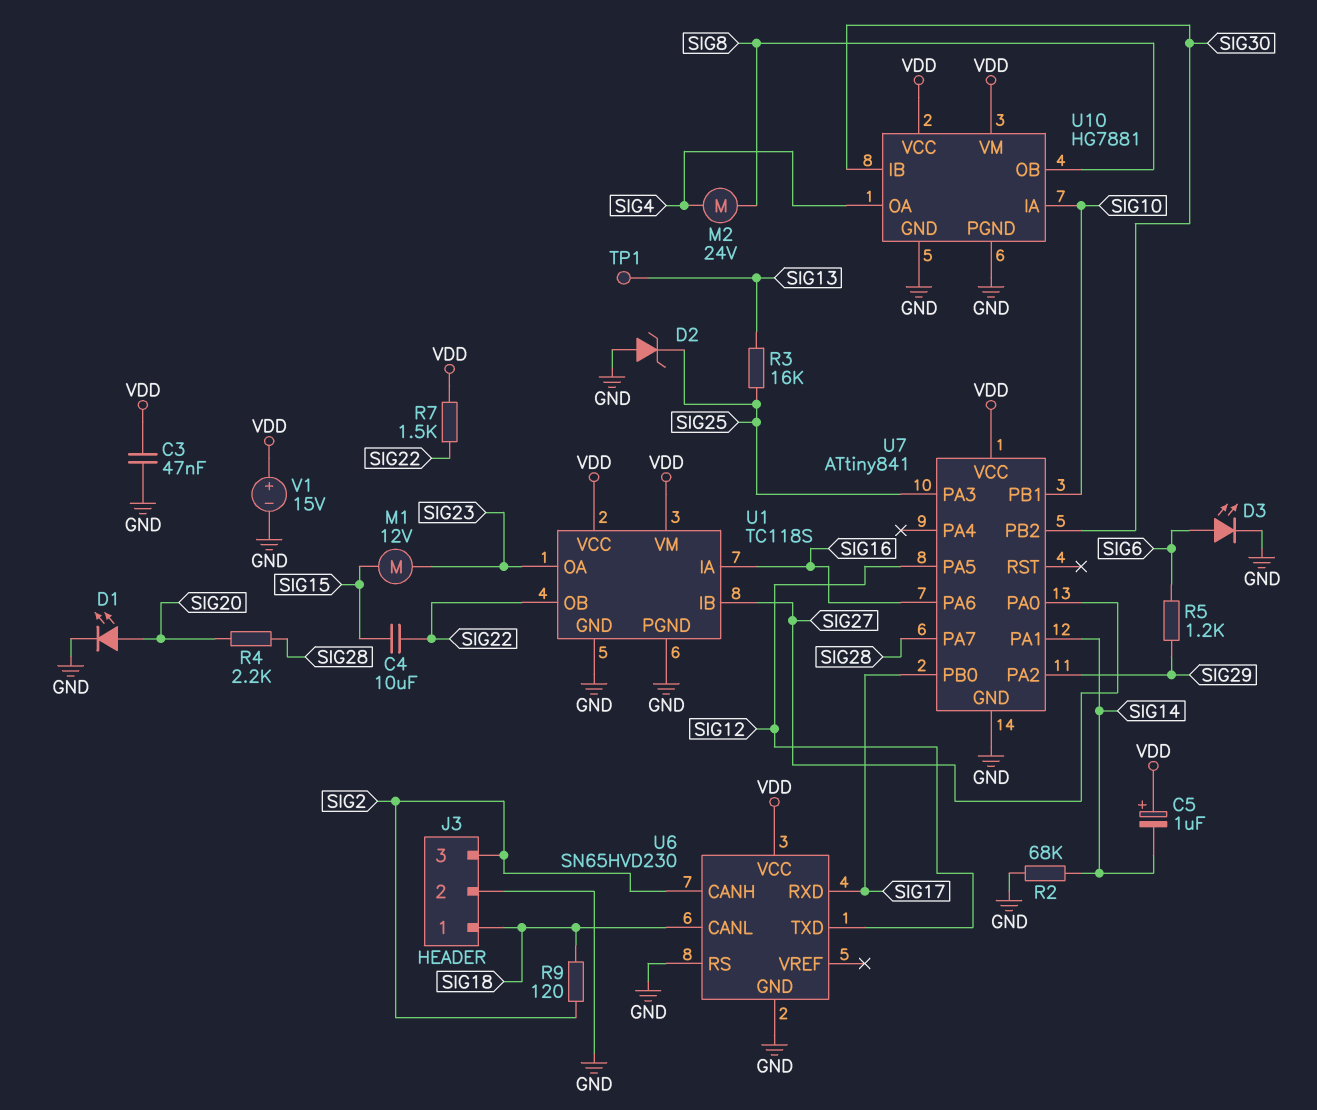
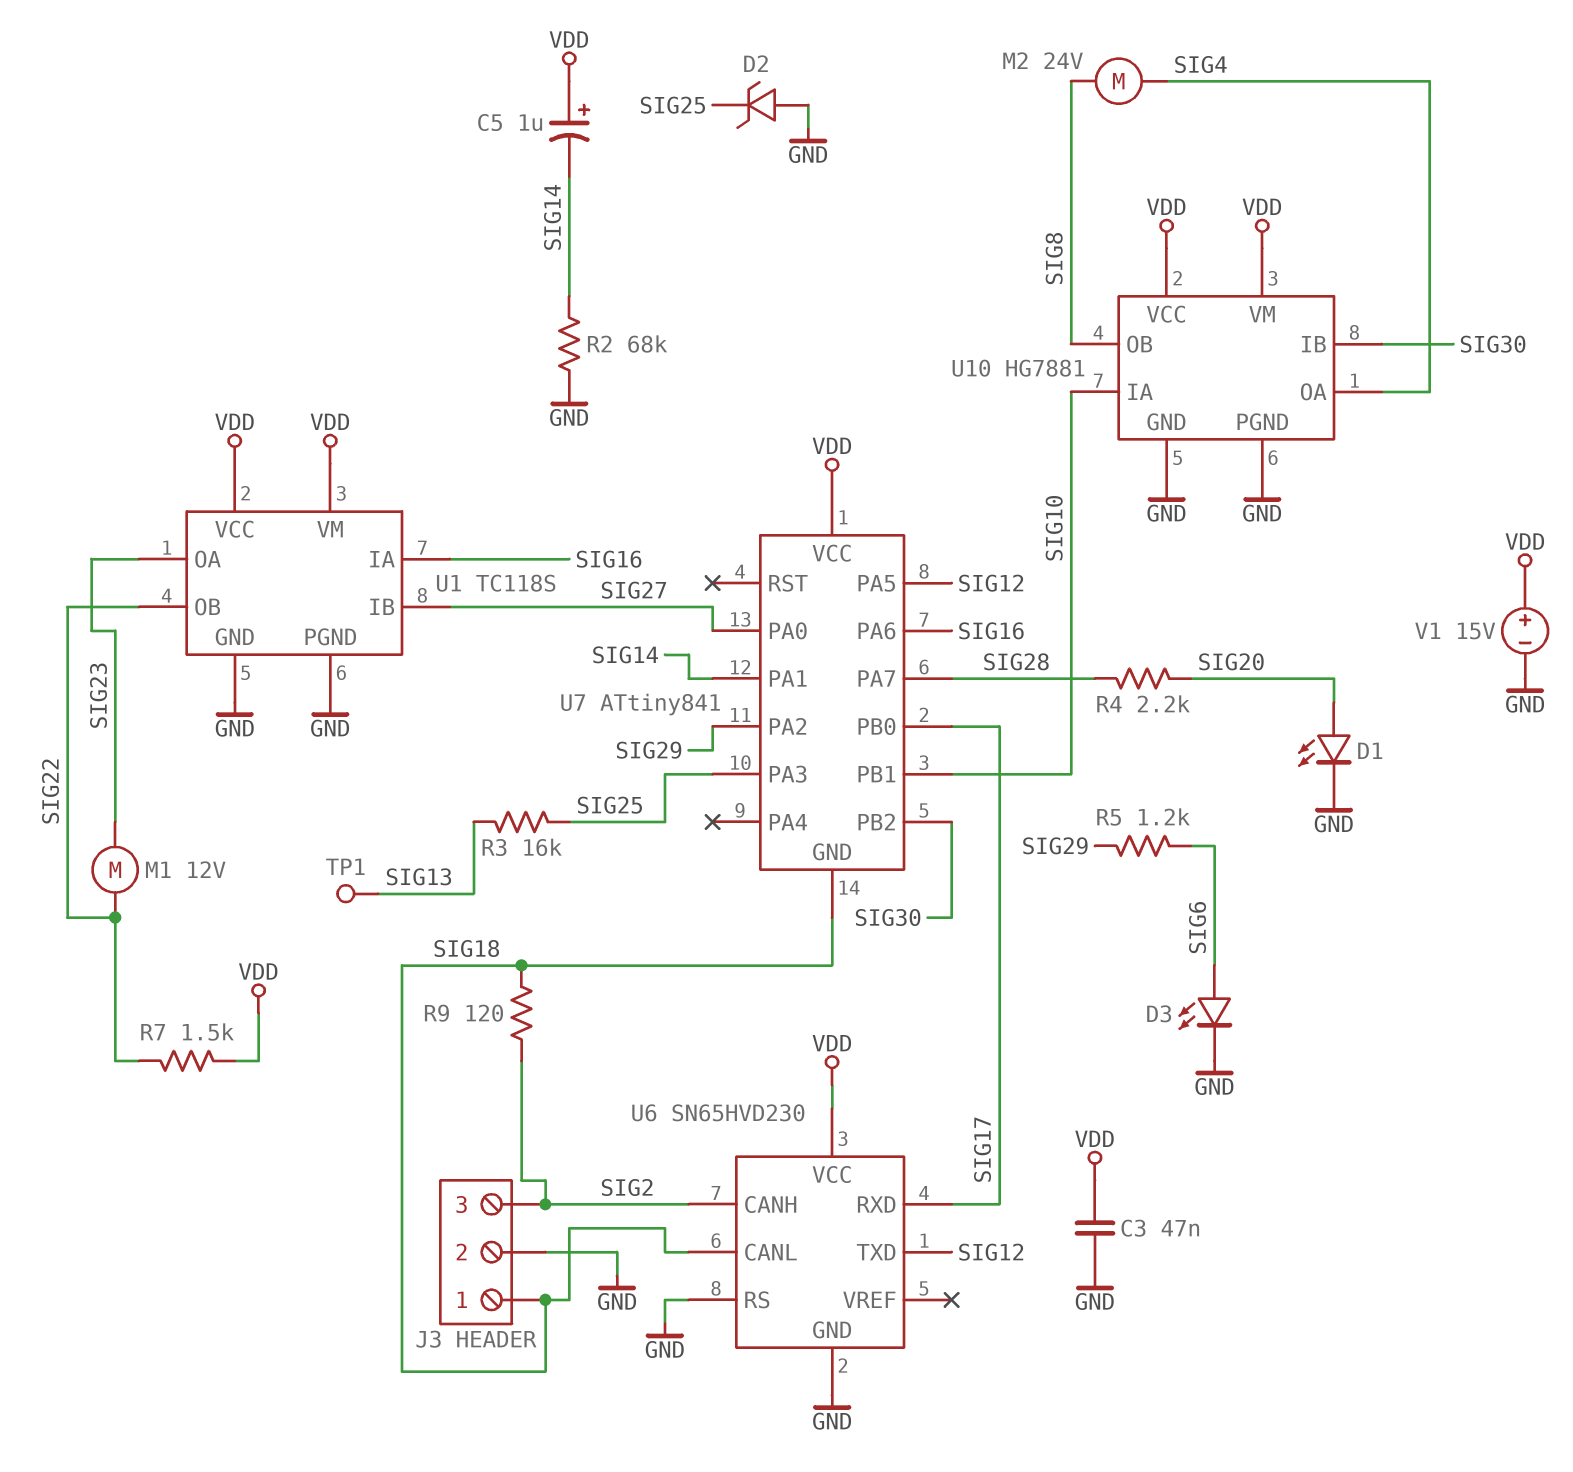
C4: 10uF (SIG15, SIG22) -> none
M1: motor 12V (SIG15, SIG23) -> motor 12V (SIG22, SIG23)
U7 pin GND: GND -> SIG18

